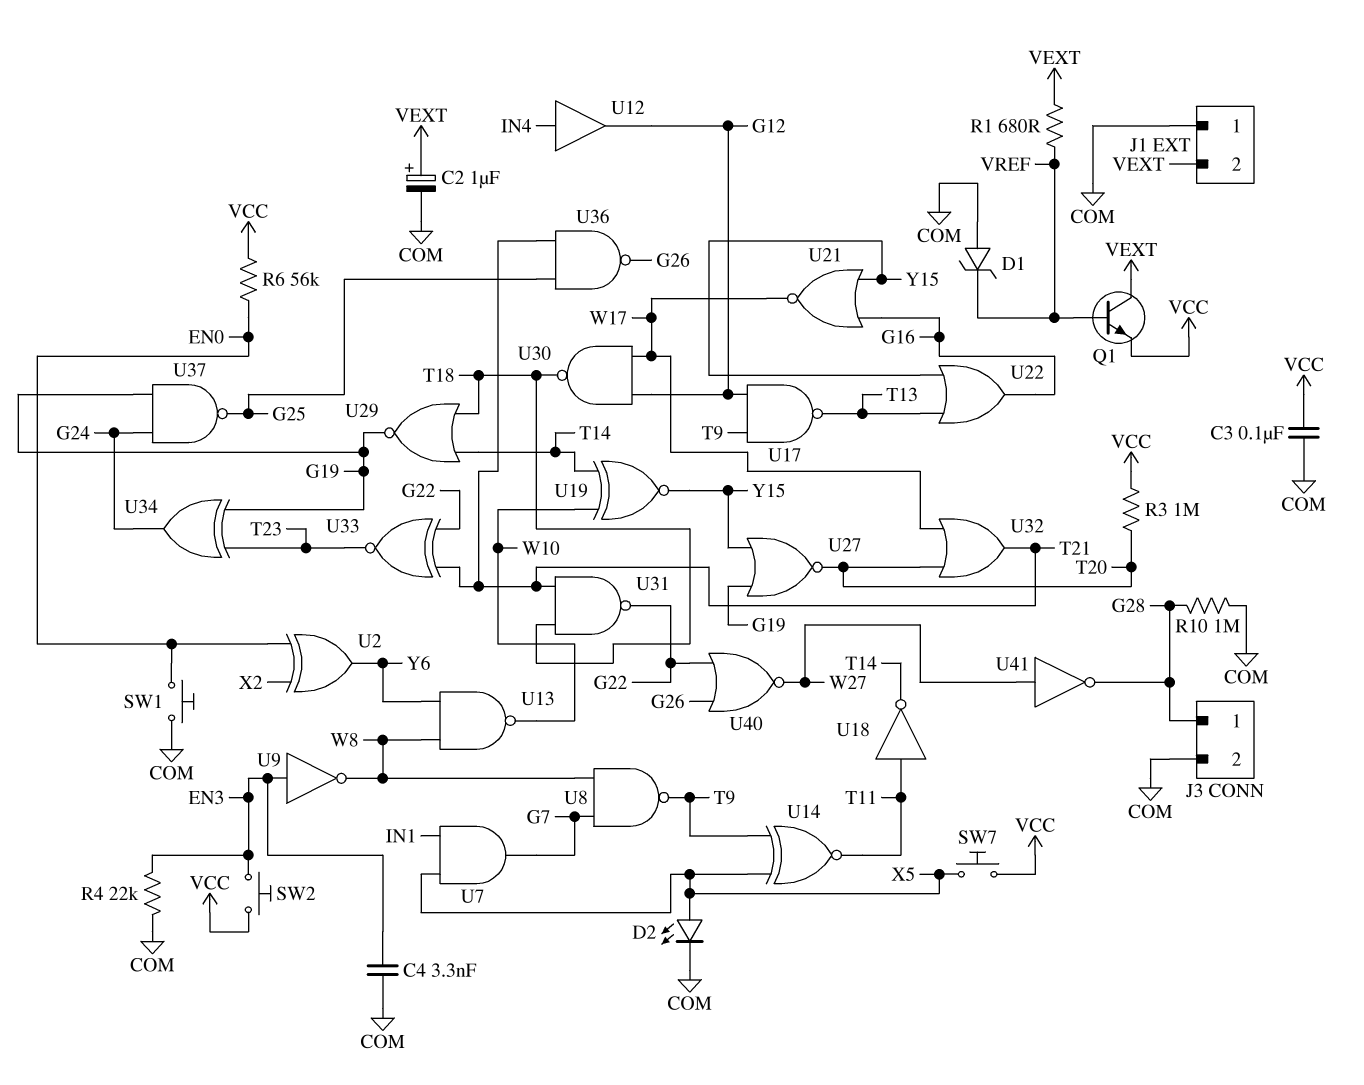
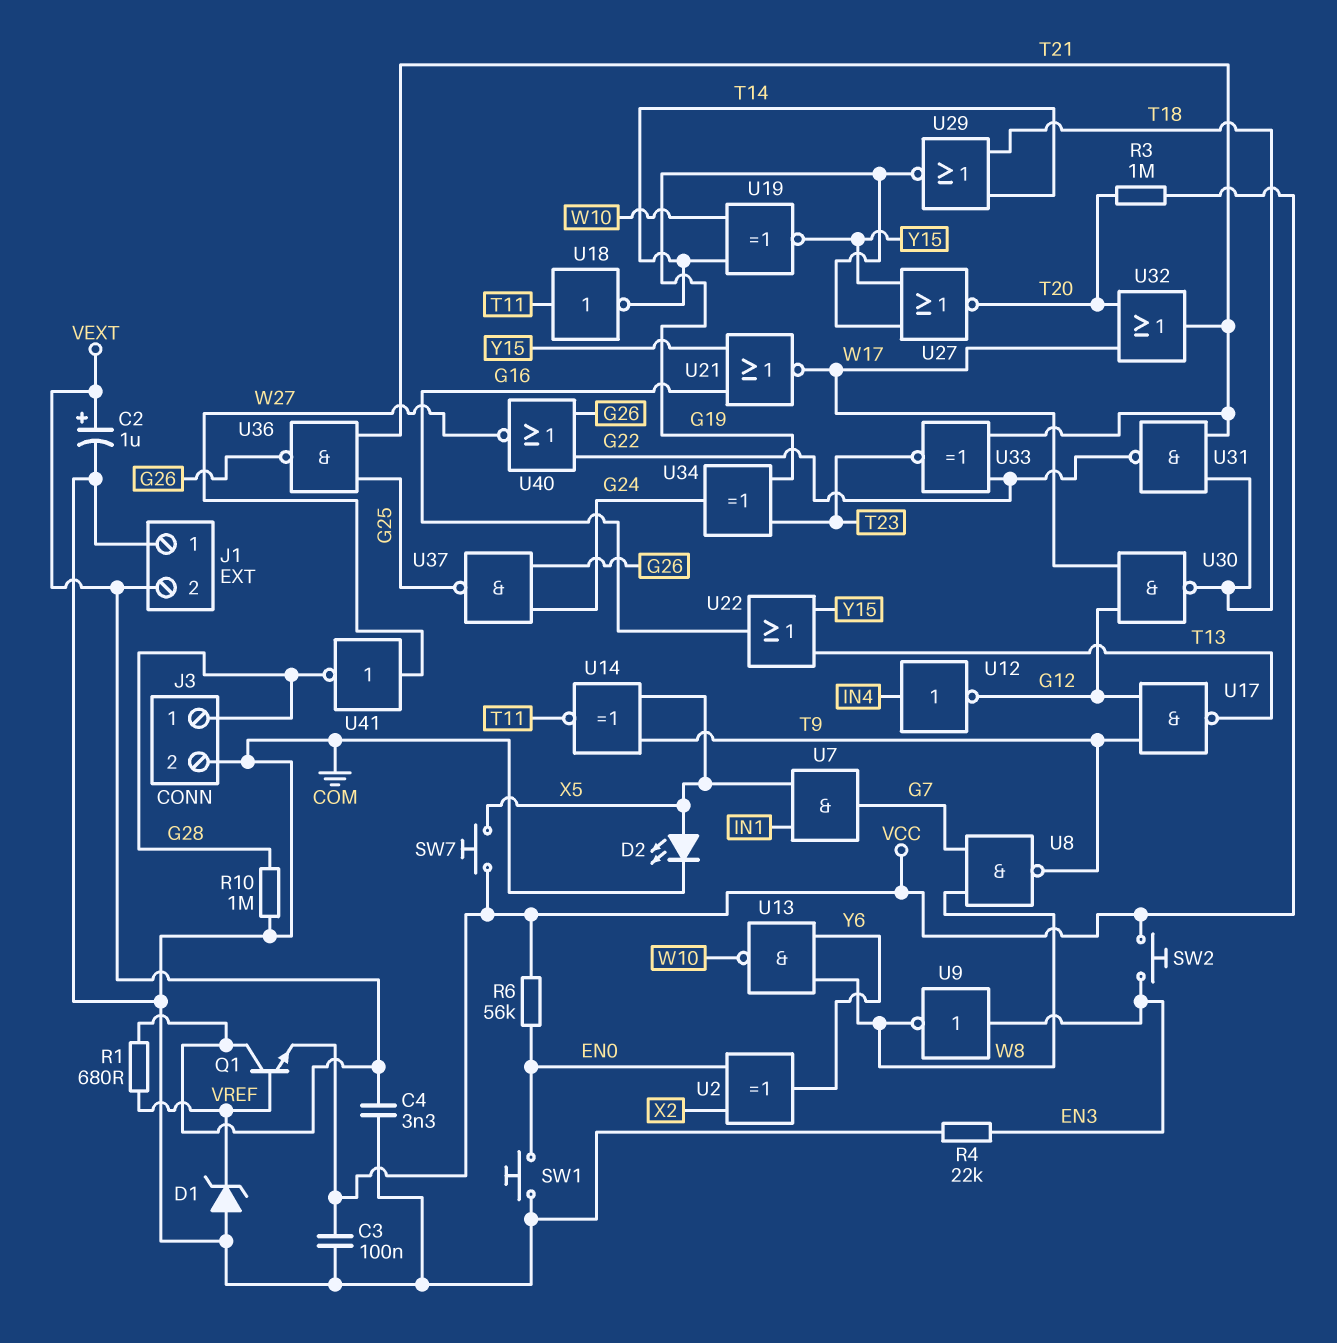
C4: 3.3nF (COM, EN3) -> 3.3nF (COM, VEXT)
U12: buffer (in IN4, out G12) -> NOT (in IN4, out G12)
U37: NAND (in G19, in G24, out G25) -> NAND (in G24, in G26, out G25)

